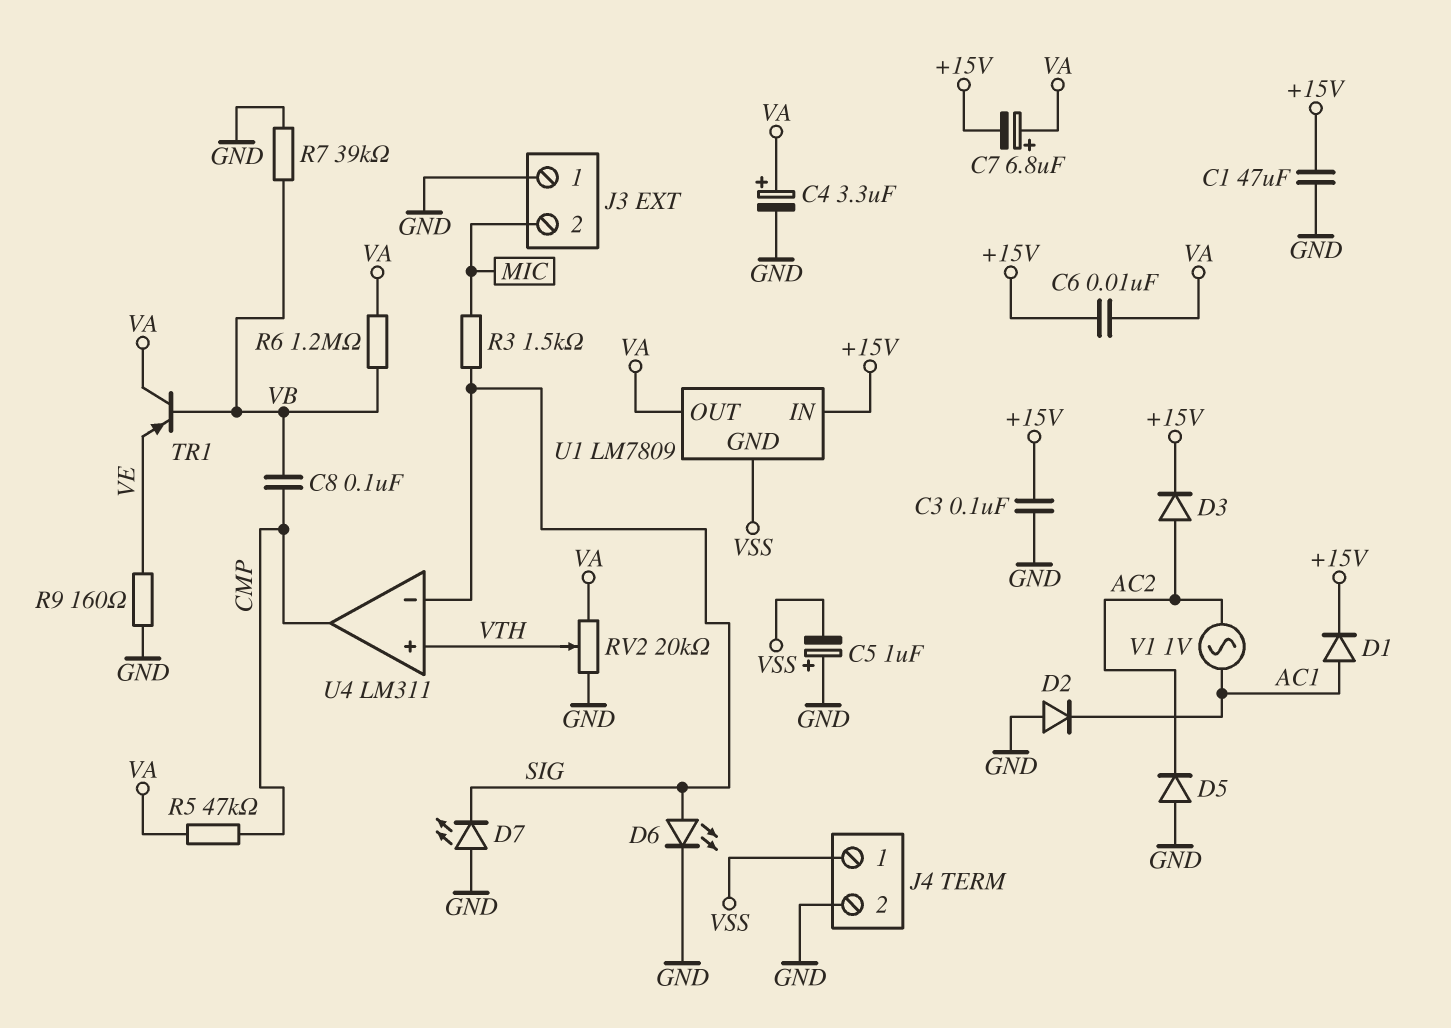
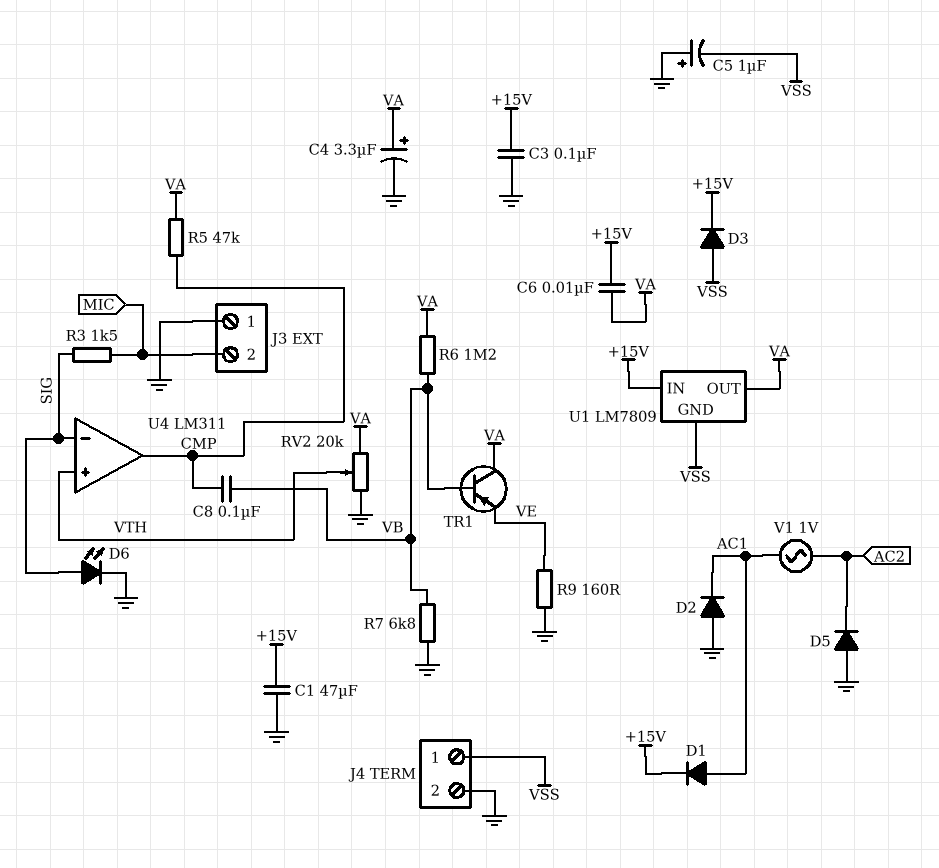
C7: 6.8uF (plus VA, minus +15V) -> none
D3: diode (A AC2, K +15V) -> diode (A VSS, K +15V)
D7: LED (A GND, K SIG) -> none
R7: 39k (GND, VB) -> 6.8k (GND, VB)

